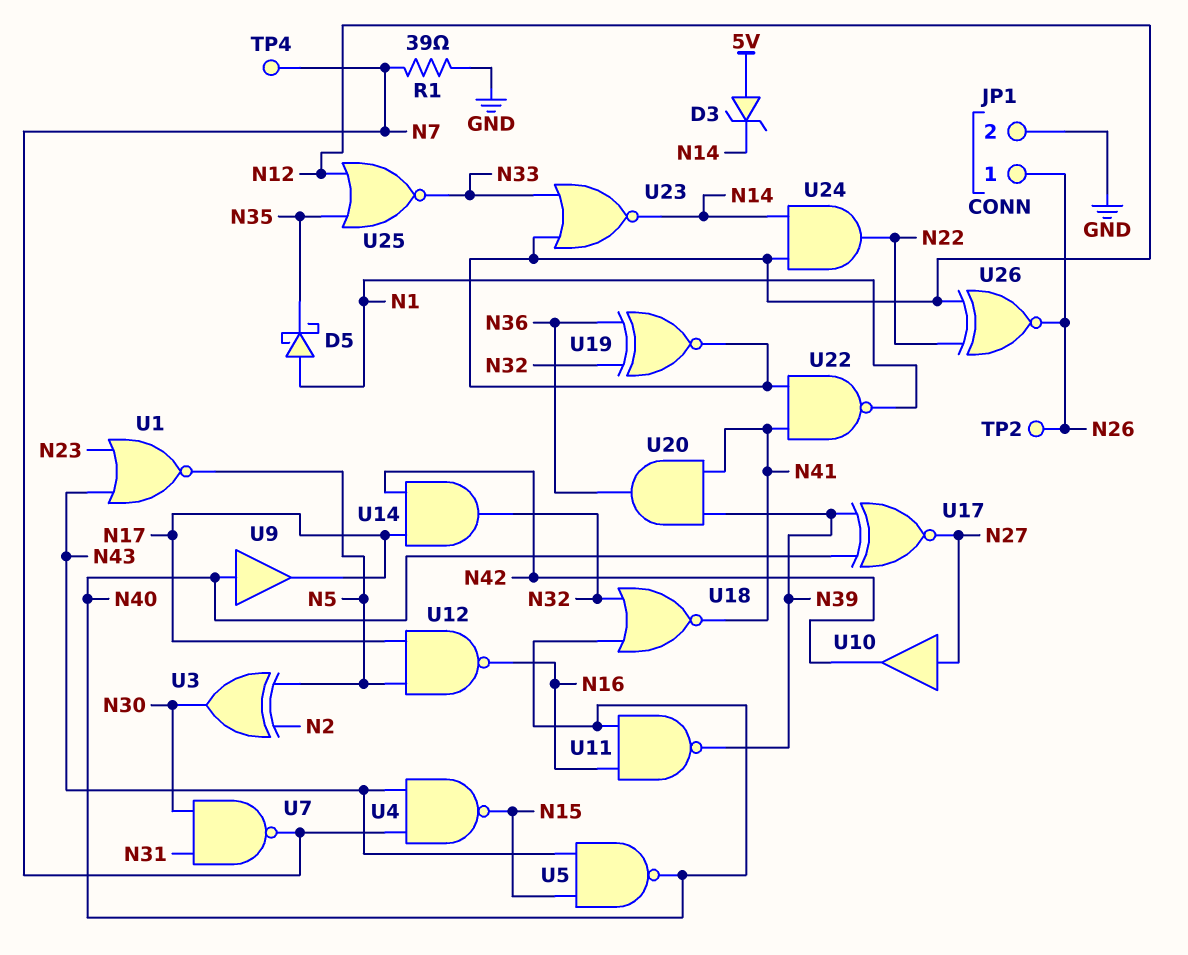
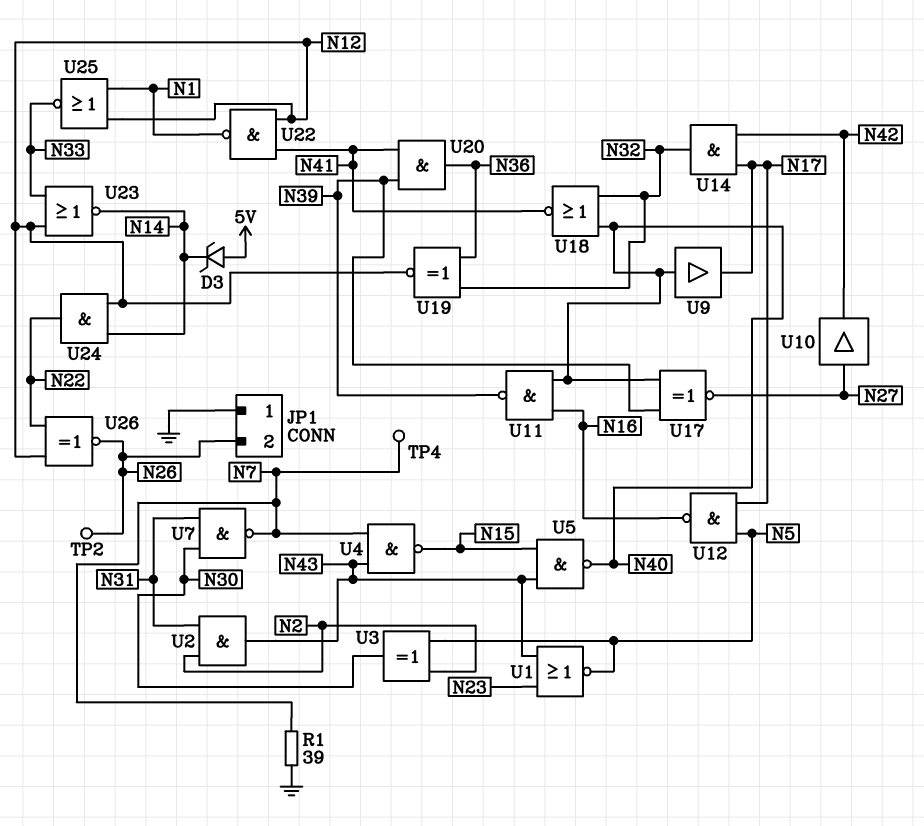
D5: schottky (A N1, K N35) -> none
JP1 pin 1: N26 -> GND
JP1 pin 2: GND -> N26
U2: none -> AND (in N2, in N31, out N43)
U25: NOR (in N12, in N35, out N33) -> NOR (in N1, in N12, out N33)

